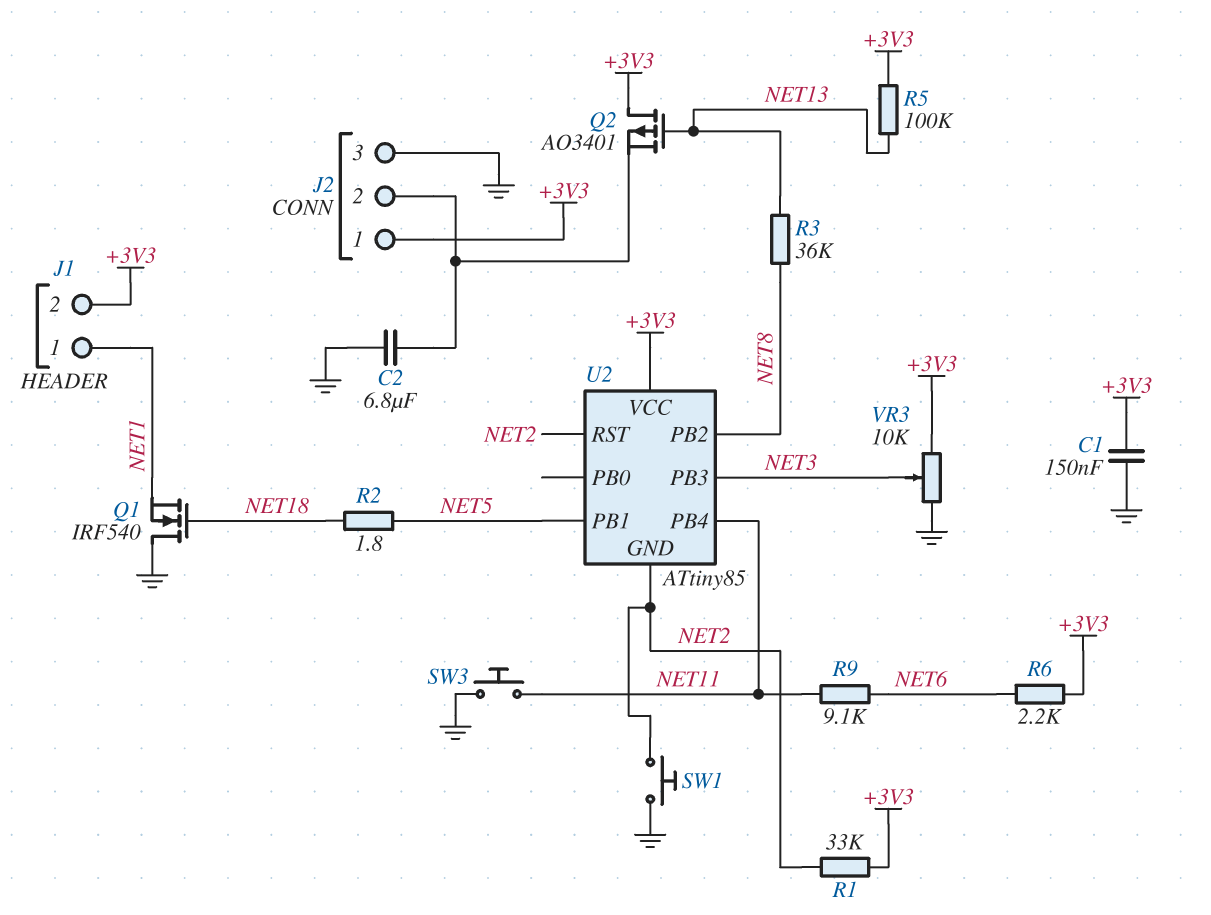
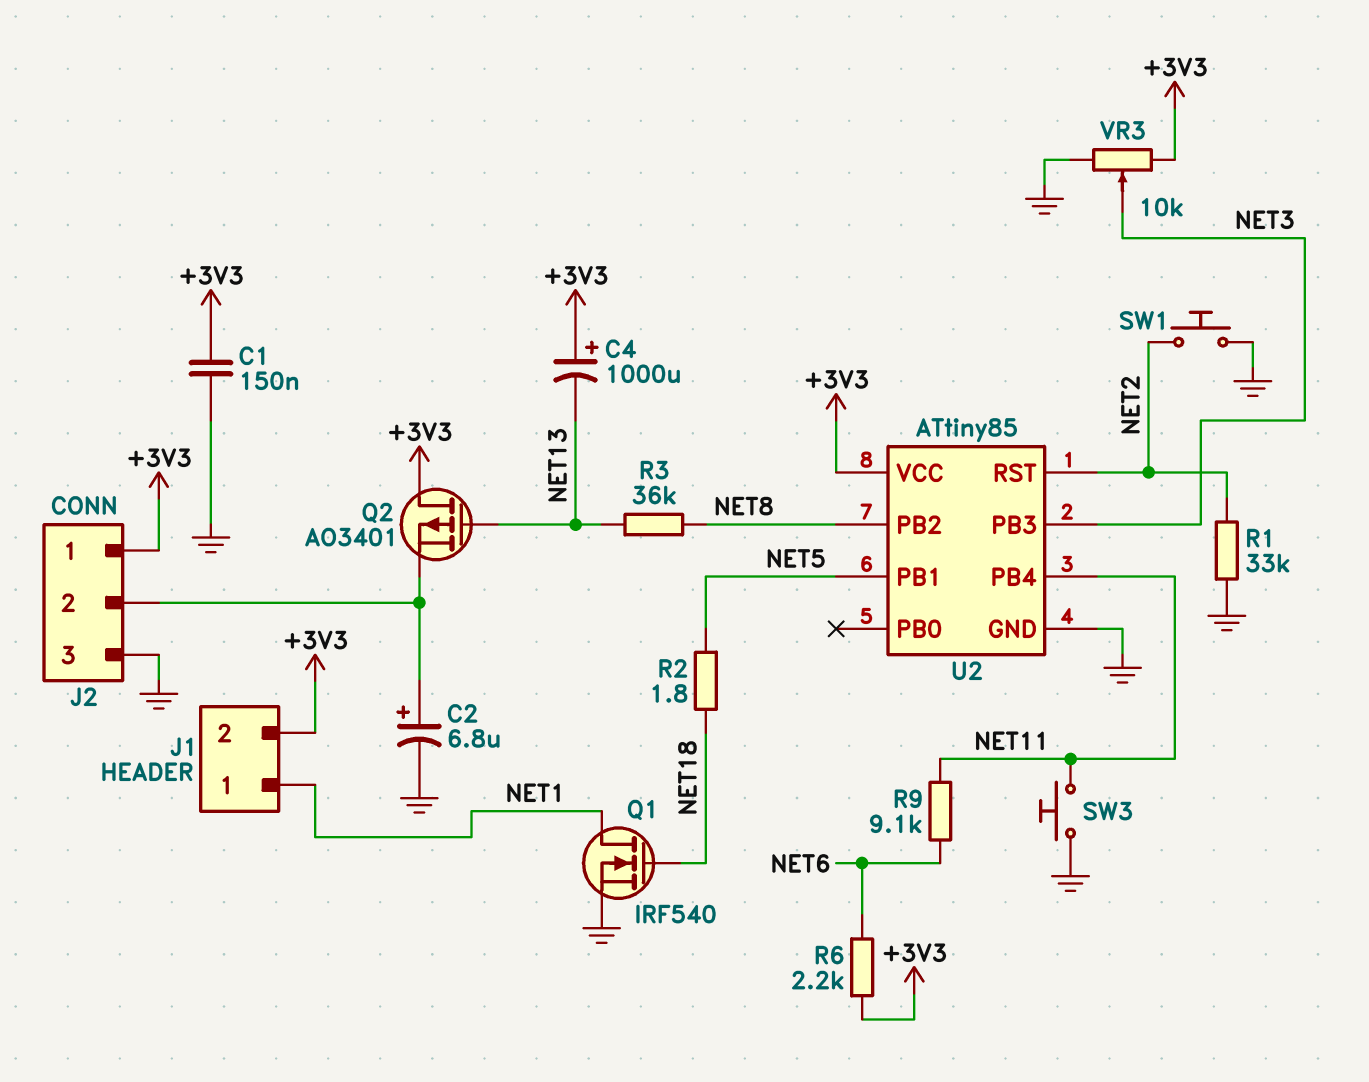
C2: 6.8uF (GND, J2/2) -> 6.8uF (plus J2/2, minus GND)
C4: none -> 1000uF (plus +3V3, minus NET13)
Q1: NMOS IRF540 (G NET18, D GND, S NET1) -> NMOS IRF540 (G NET18, D NET1, S GND)
R1: 33k (+3V3, NET2) -> 33k (GND, NET2)
R5: 100k (+3V3, NET13) -> none
U2 pin GND: NET2 -> GND

